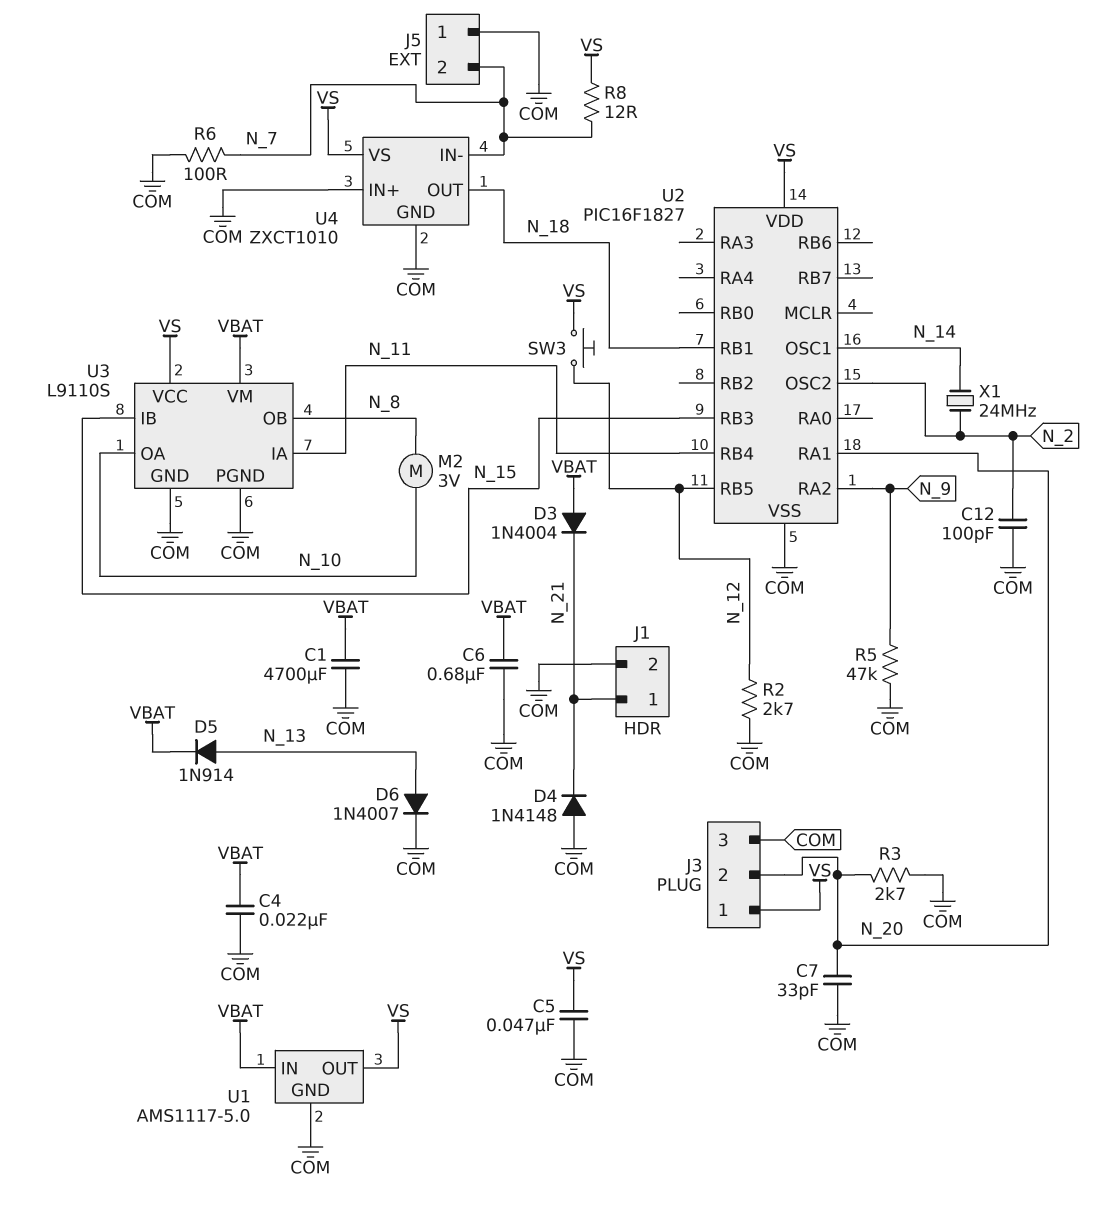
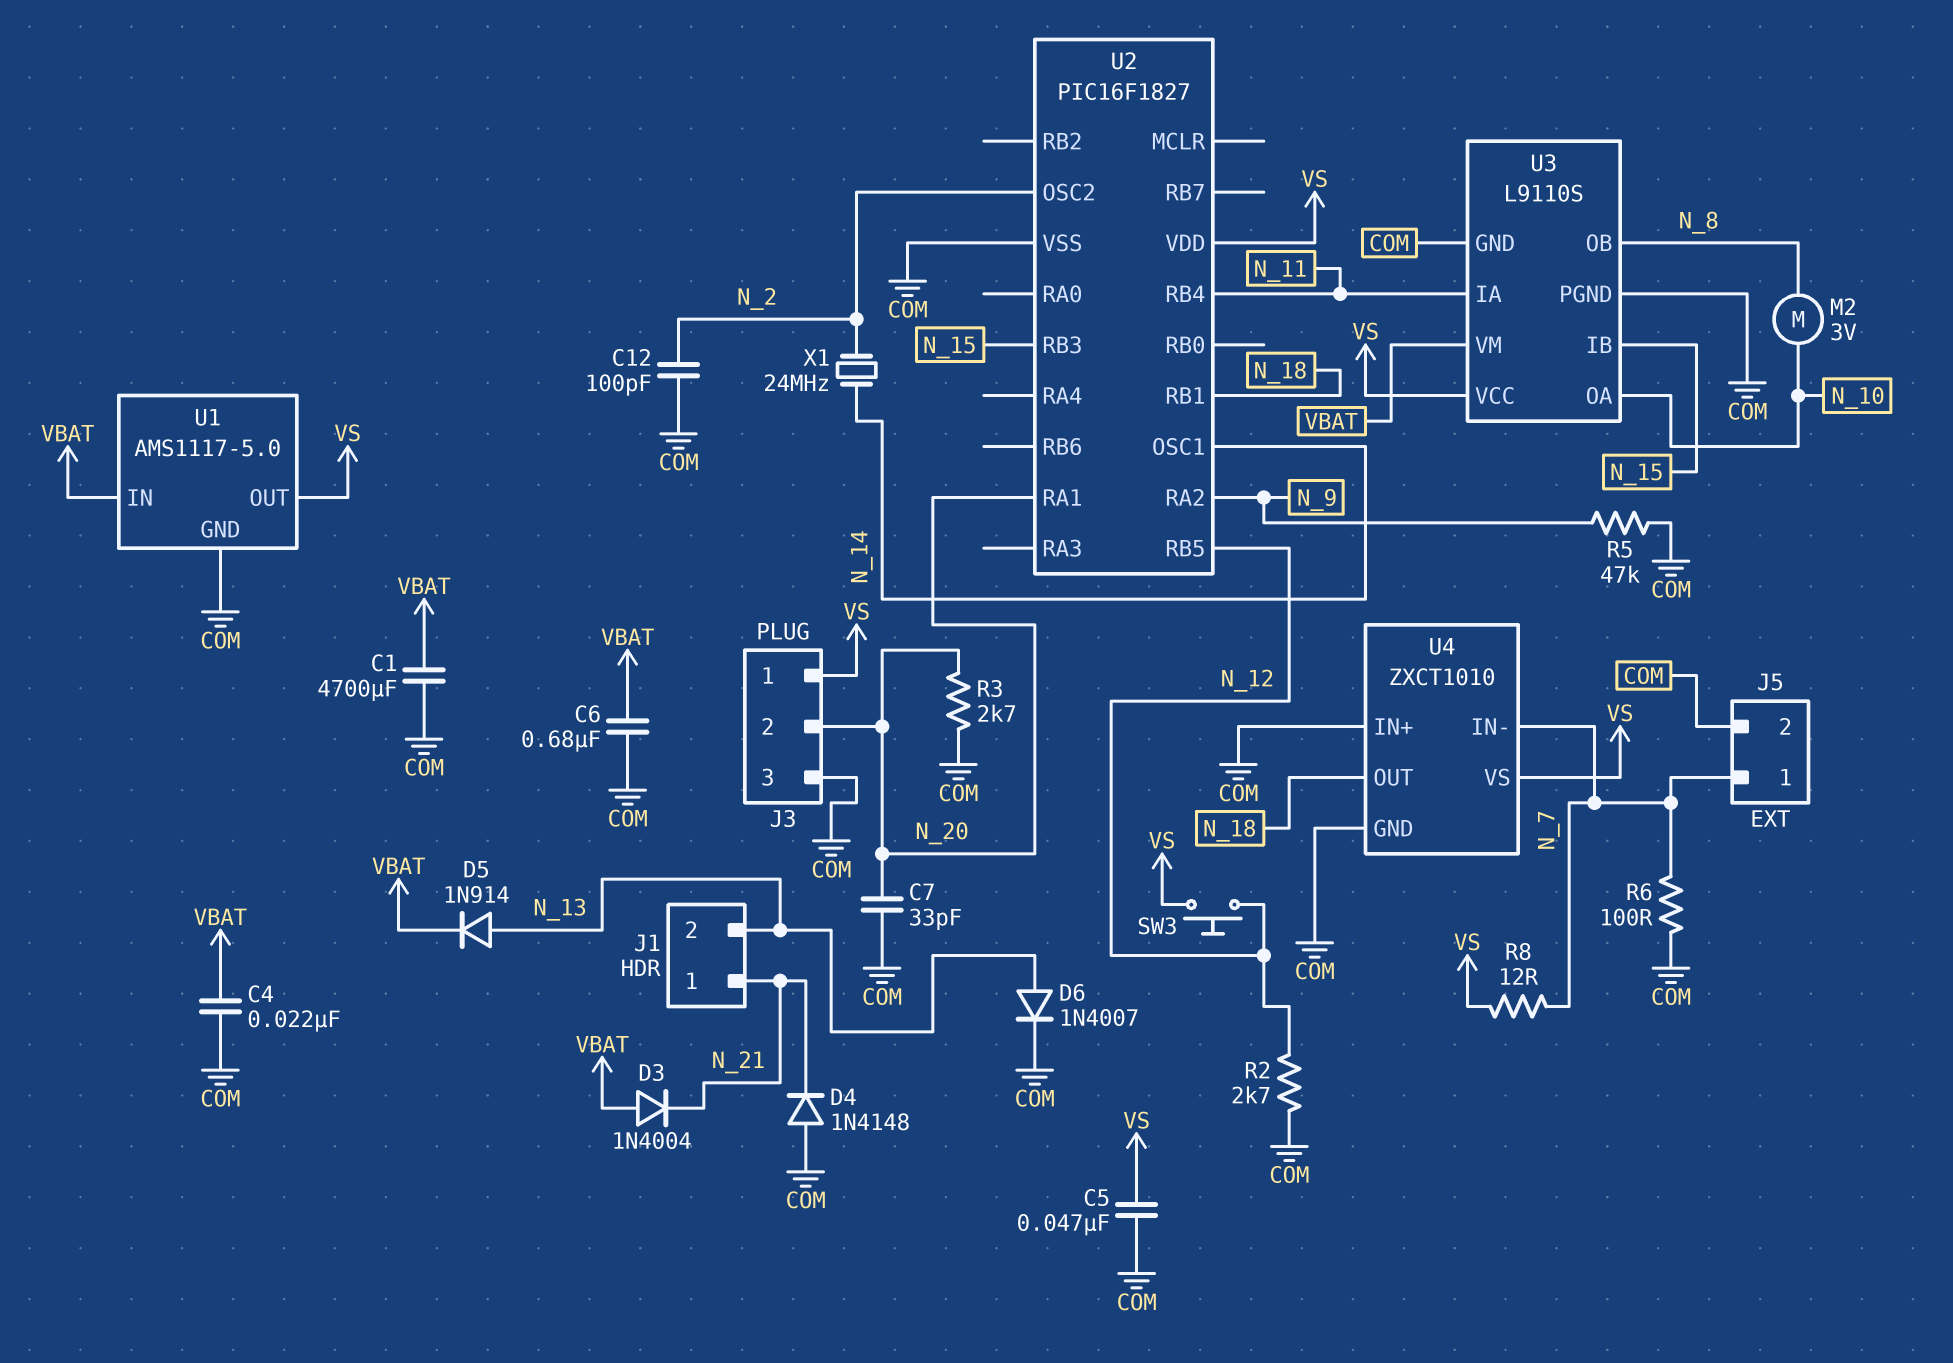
J1 pin 2: COM -> N_13
J5 pin 1: COM -> N_7
J5 pin 2: N_7 -> COM

